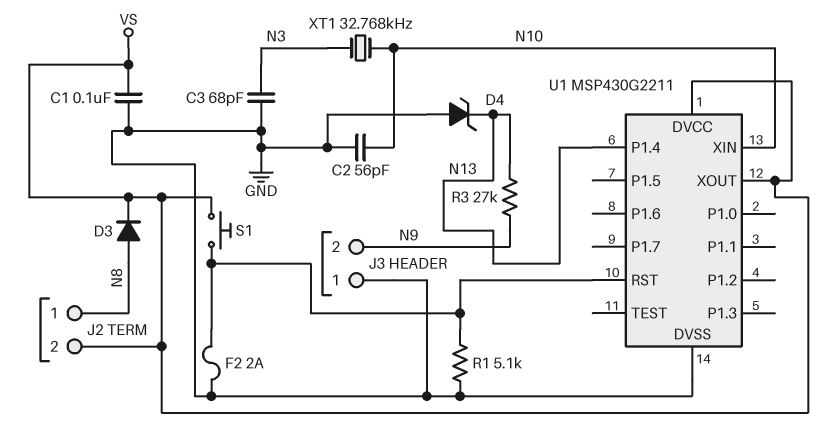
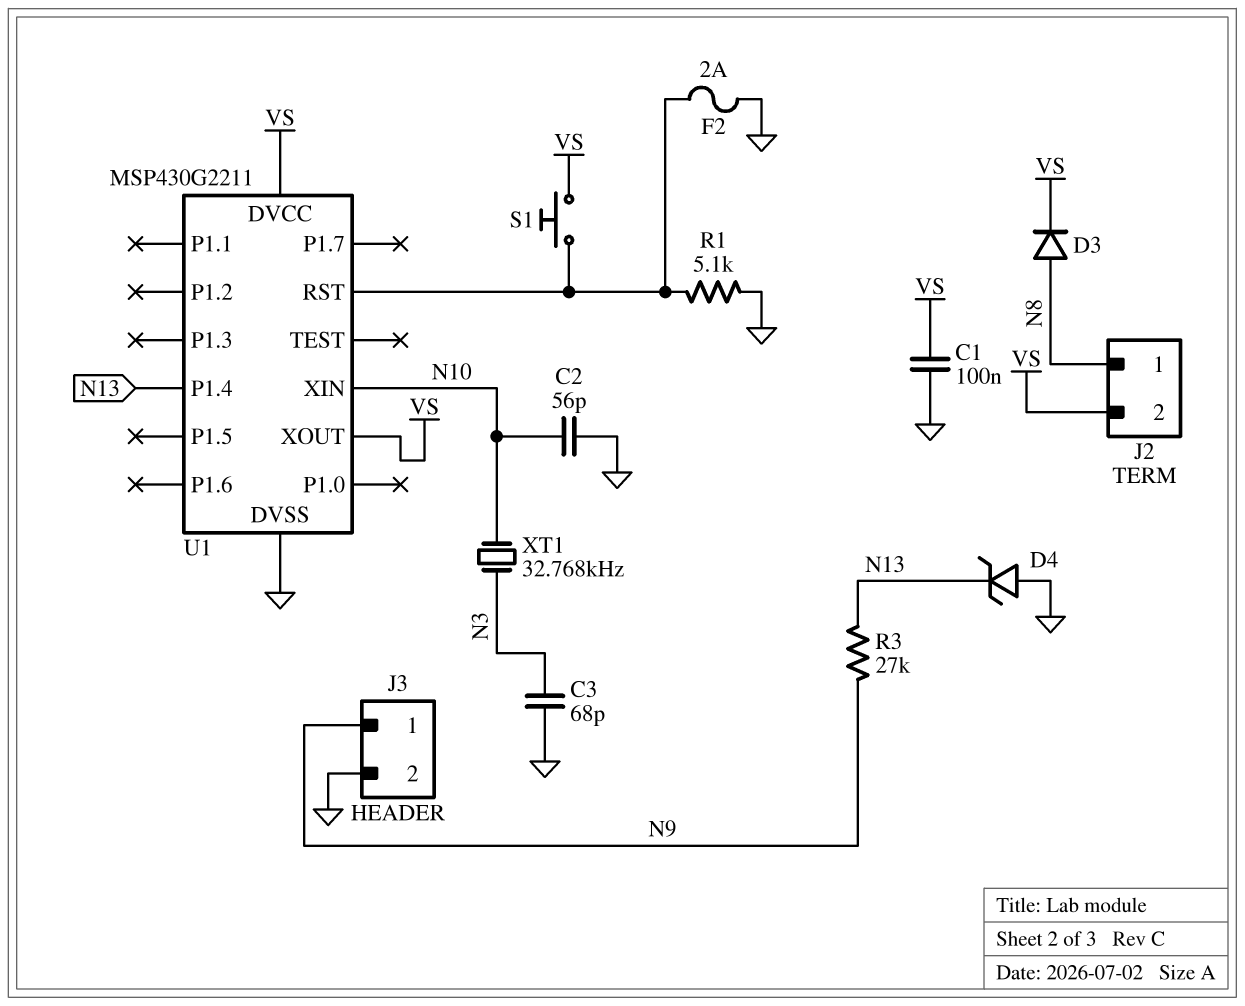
J3 pin 1: GND -> N9
J3 pin 2: N9 -> GND

